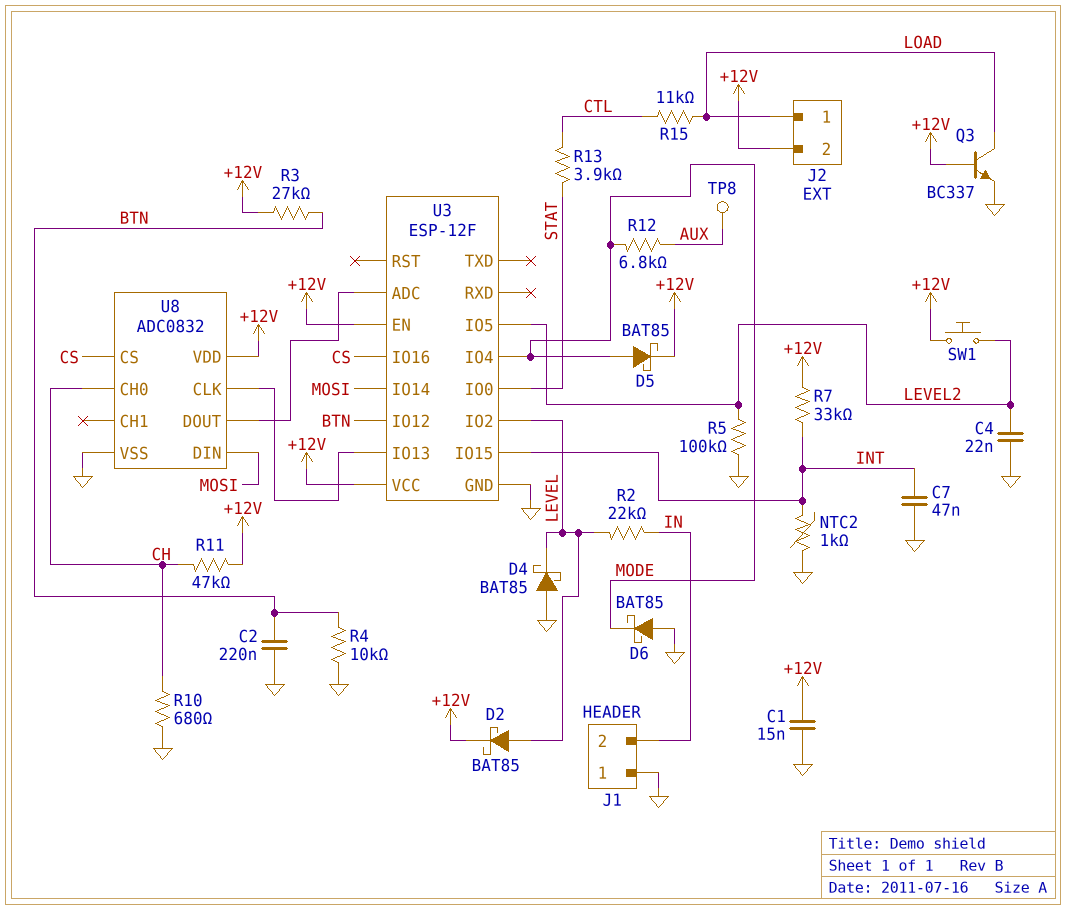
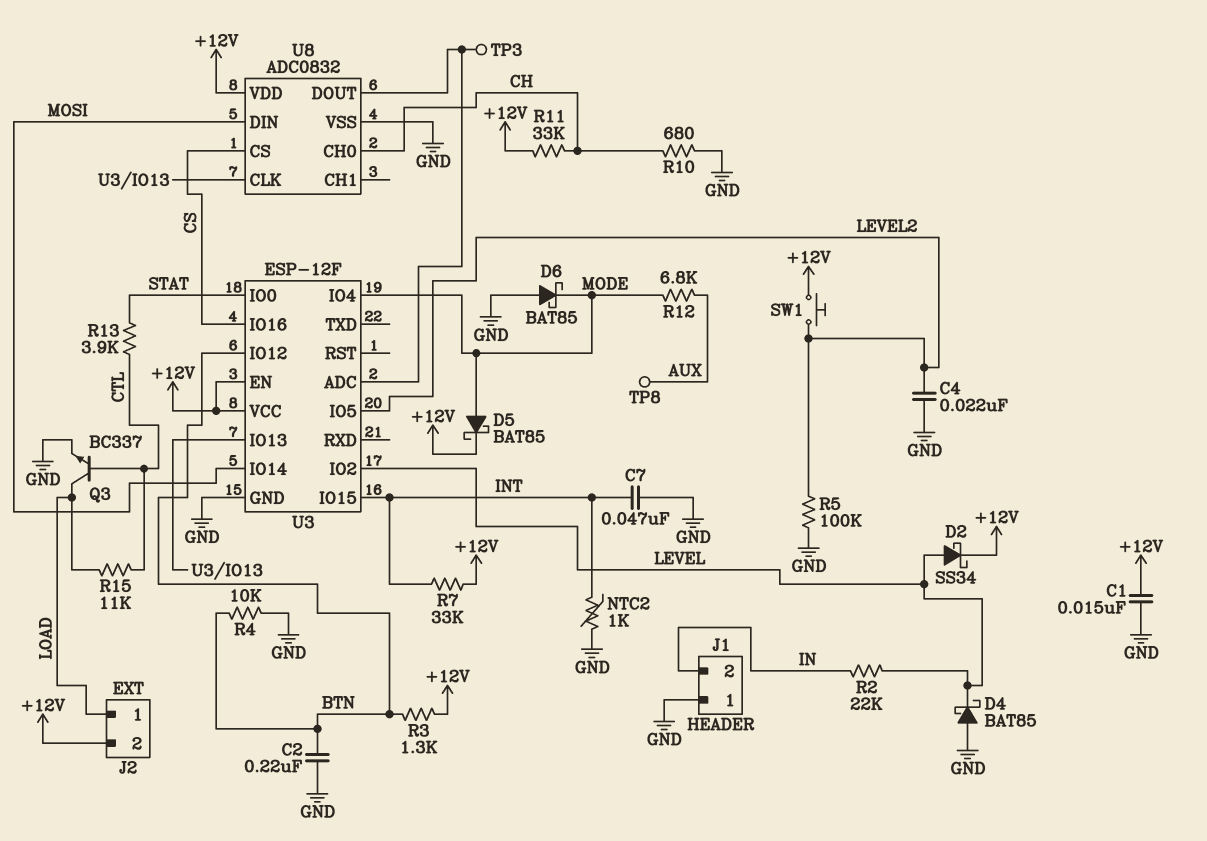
D2: schottky BAT85 (A LEVEL, K +12V) -> schottky SS34 (A LEVEL, K +12V)
Q3: NPN BC337 (B +12V, C LOAD, E GND) -> NPN BC337 (B CTL, C LOAD, E GND)
R3: 27k (+12V, BTN) -> 1.3k (+12V, BTN)
R11: 47k (+12V, CH) -> 33k (+12V, CH)
TP3: none -> test point (U3/ADC)

